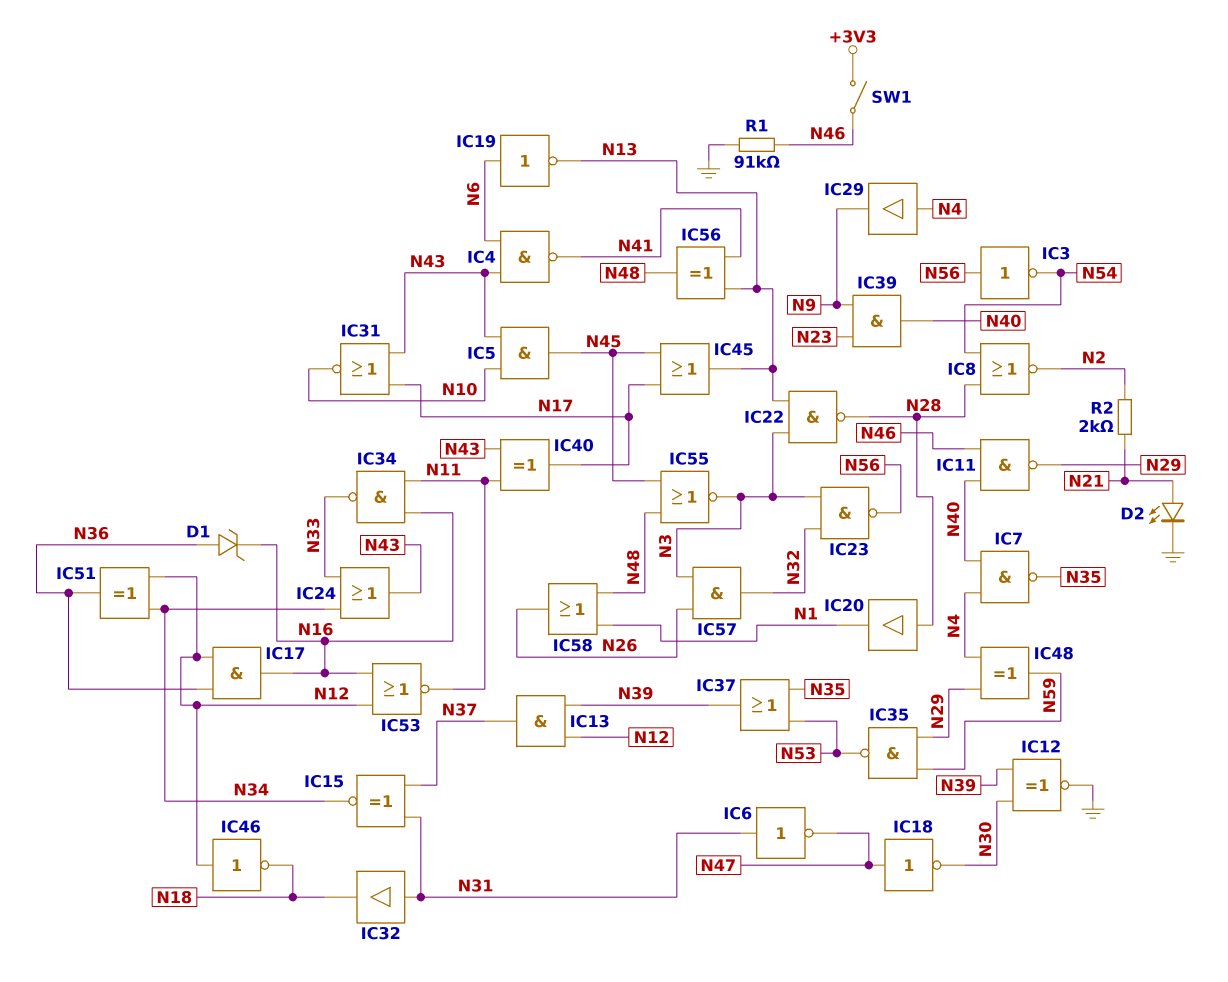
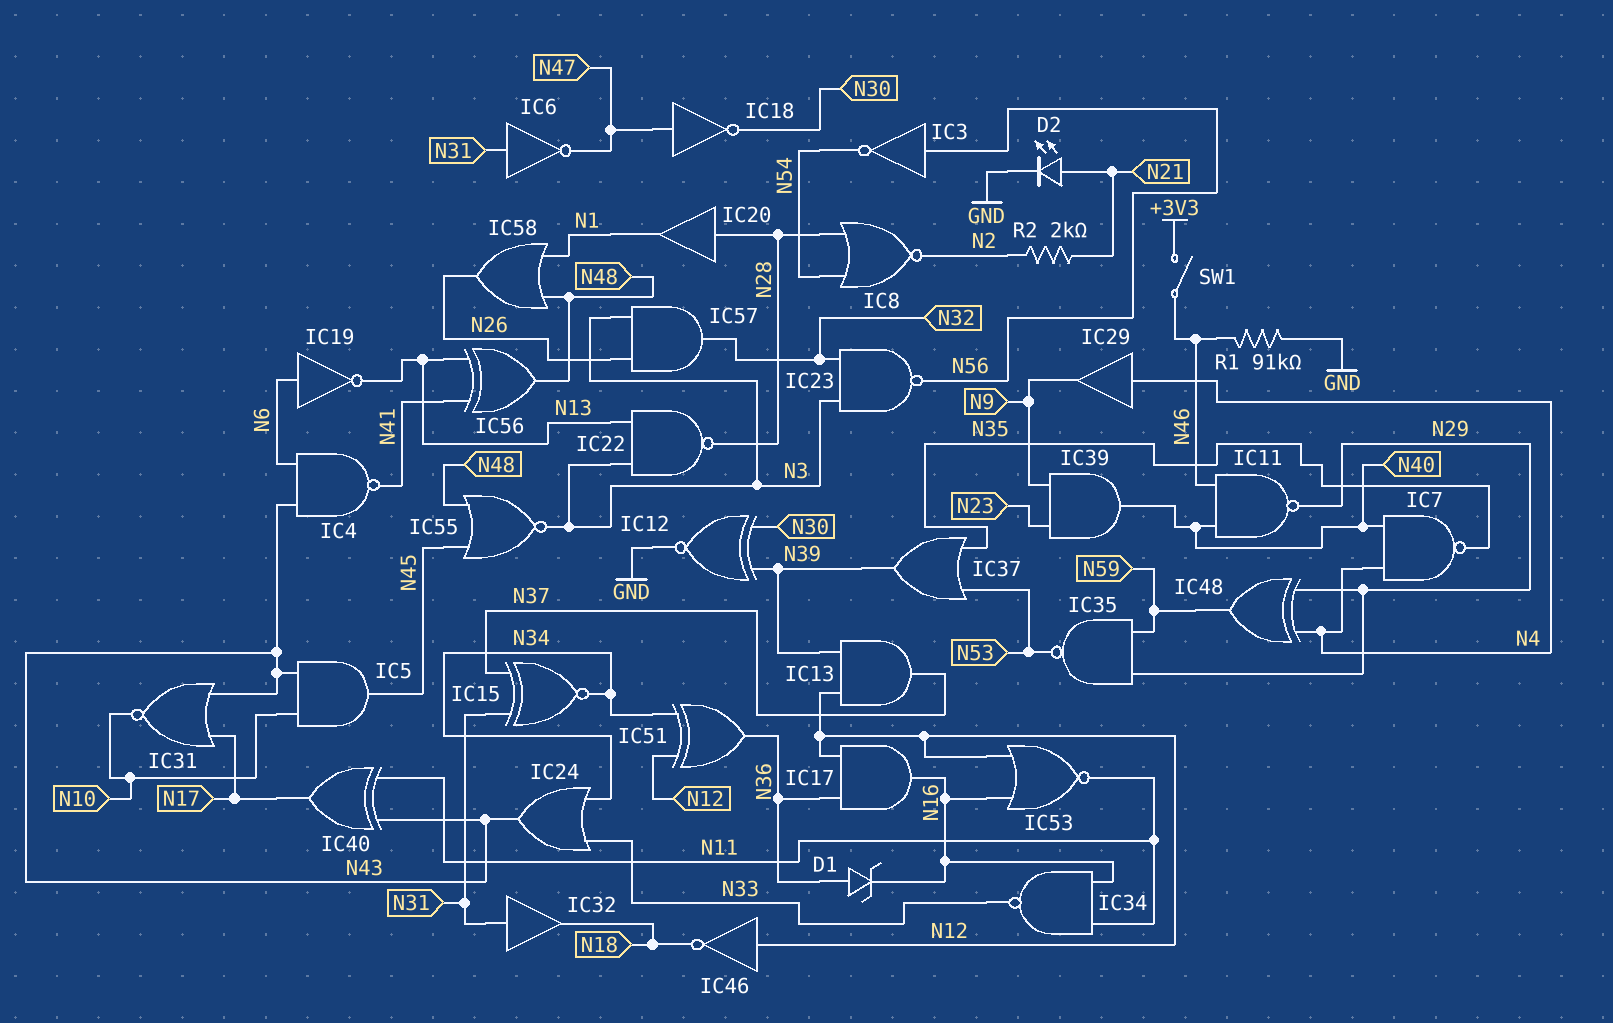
IC45: OR (in N17, in N45, out N13) -> none

